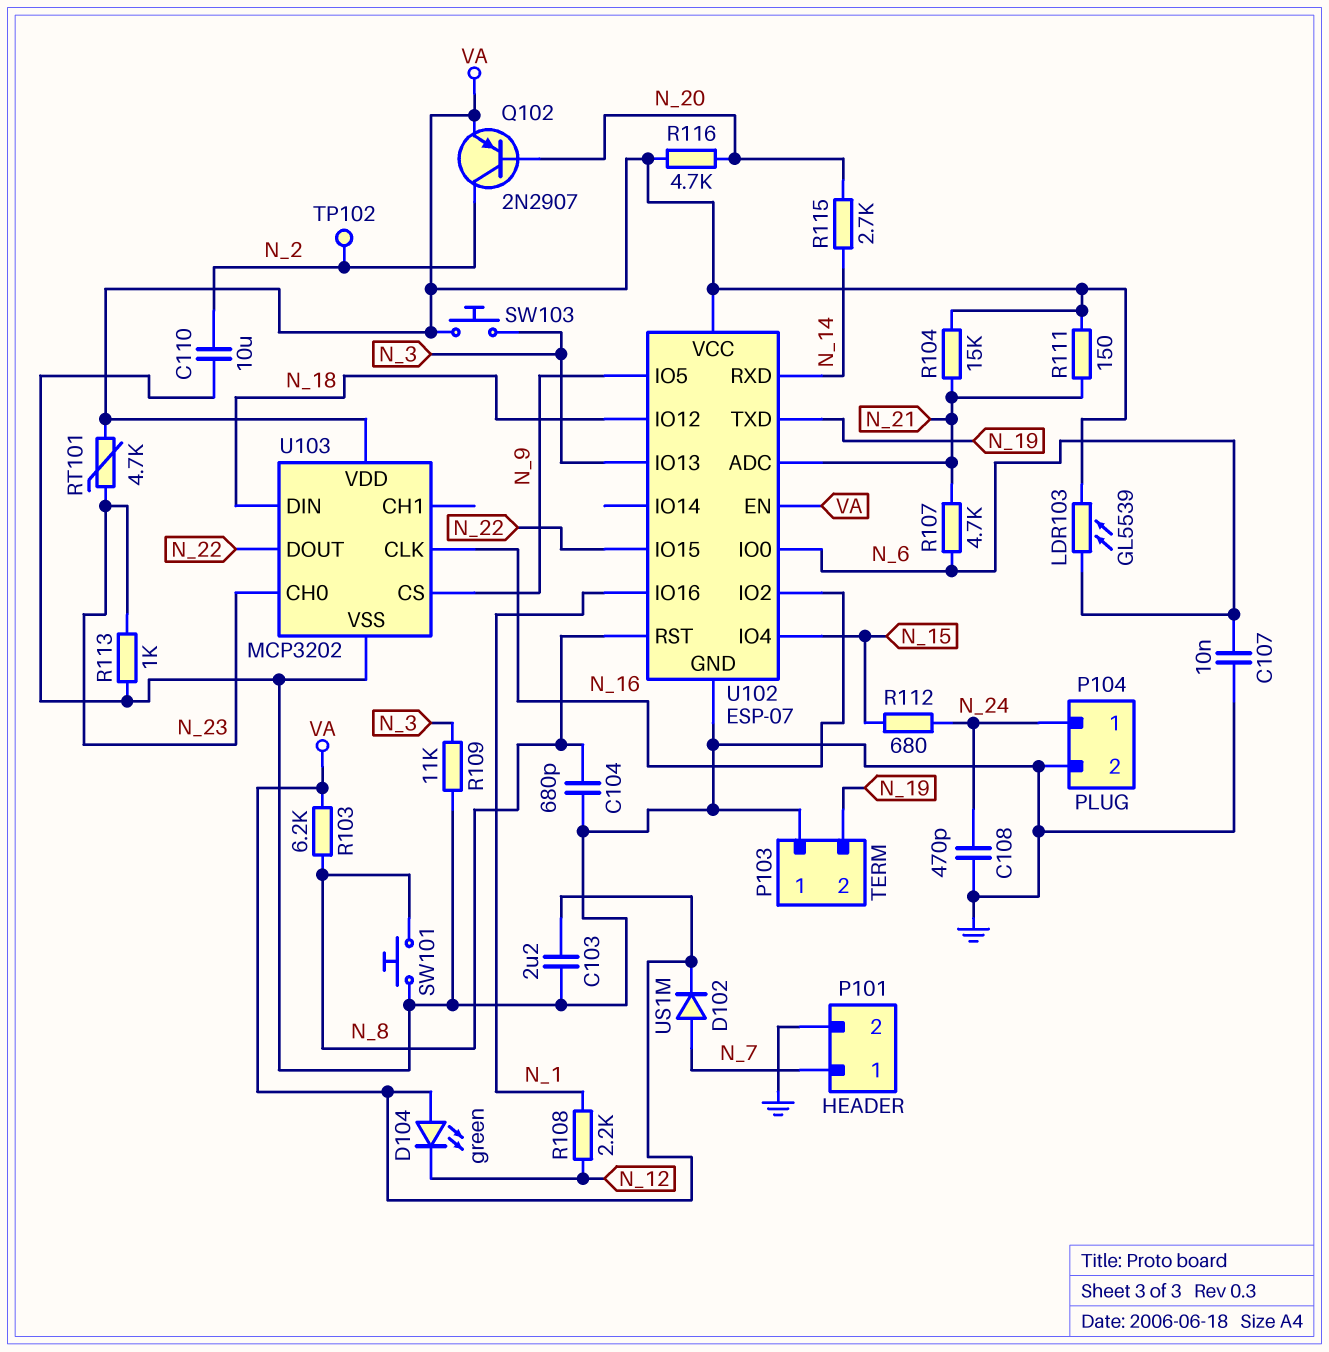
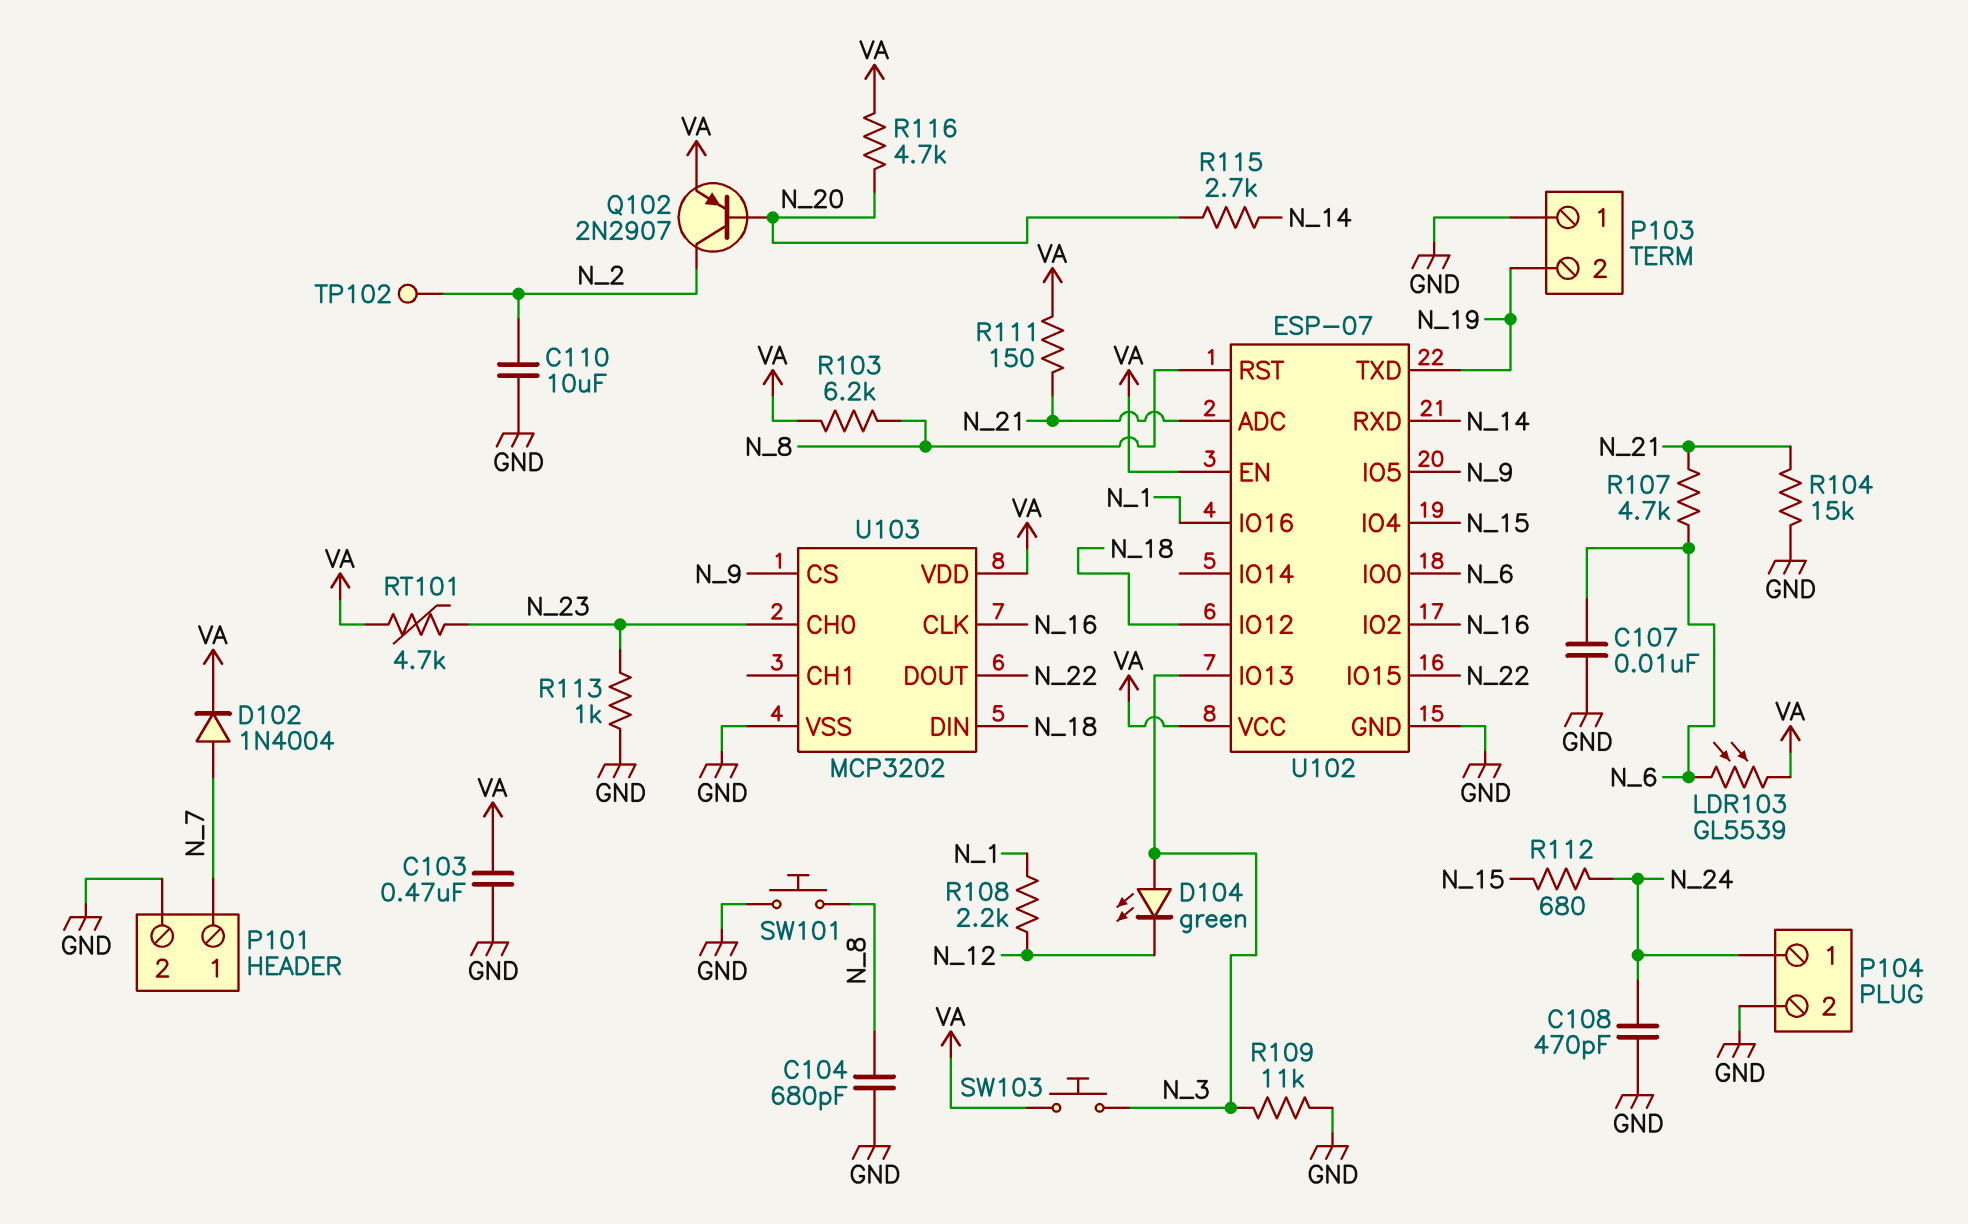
C103: 2.2uF (GND, VA) -> 470nF (GND, VA)
D102: diode US1M (A N_7, K VA) -> diode 1N4004 (A N_7, K VA)
D104: LED green (A VA, K N_12) -> LED green (A N_3, K N_12)
R104: 15k (N_21, VA) -> 15k (GND, N_21)

